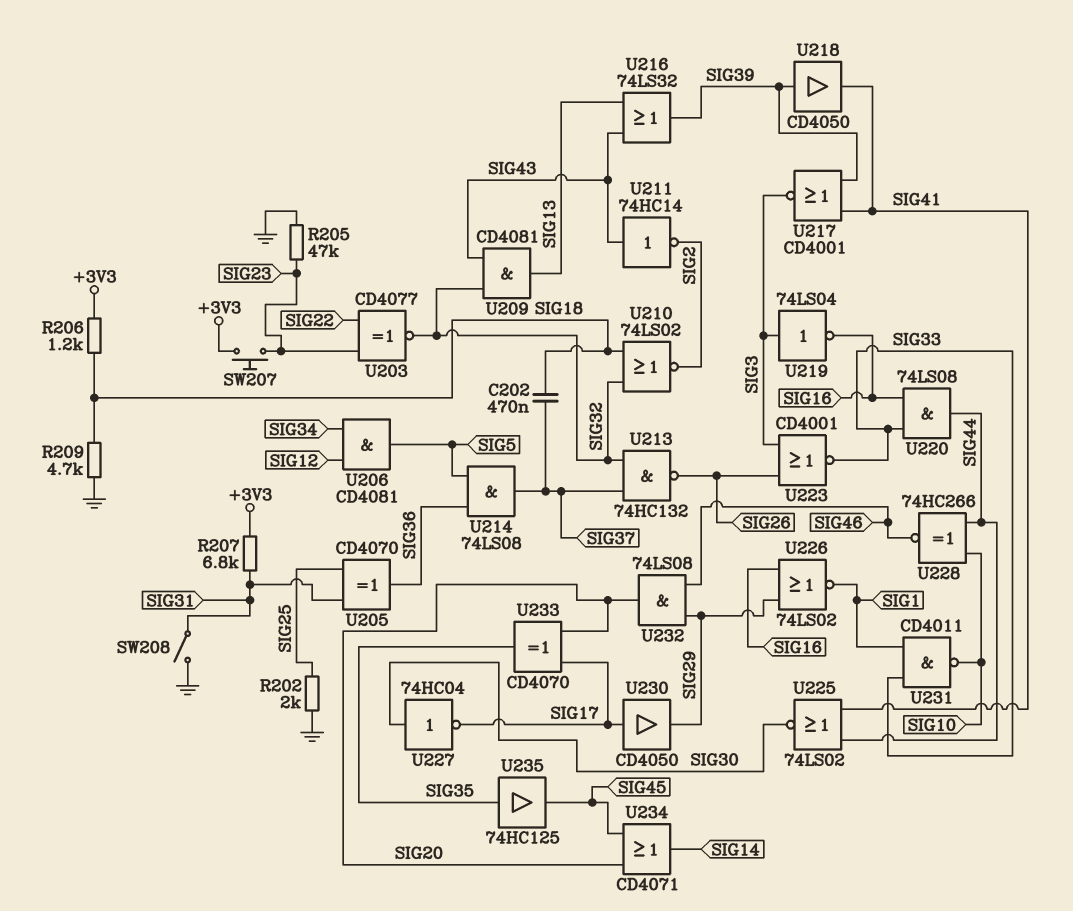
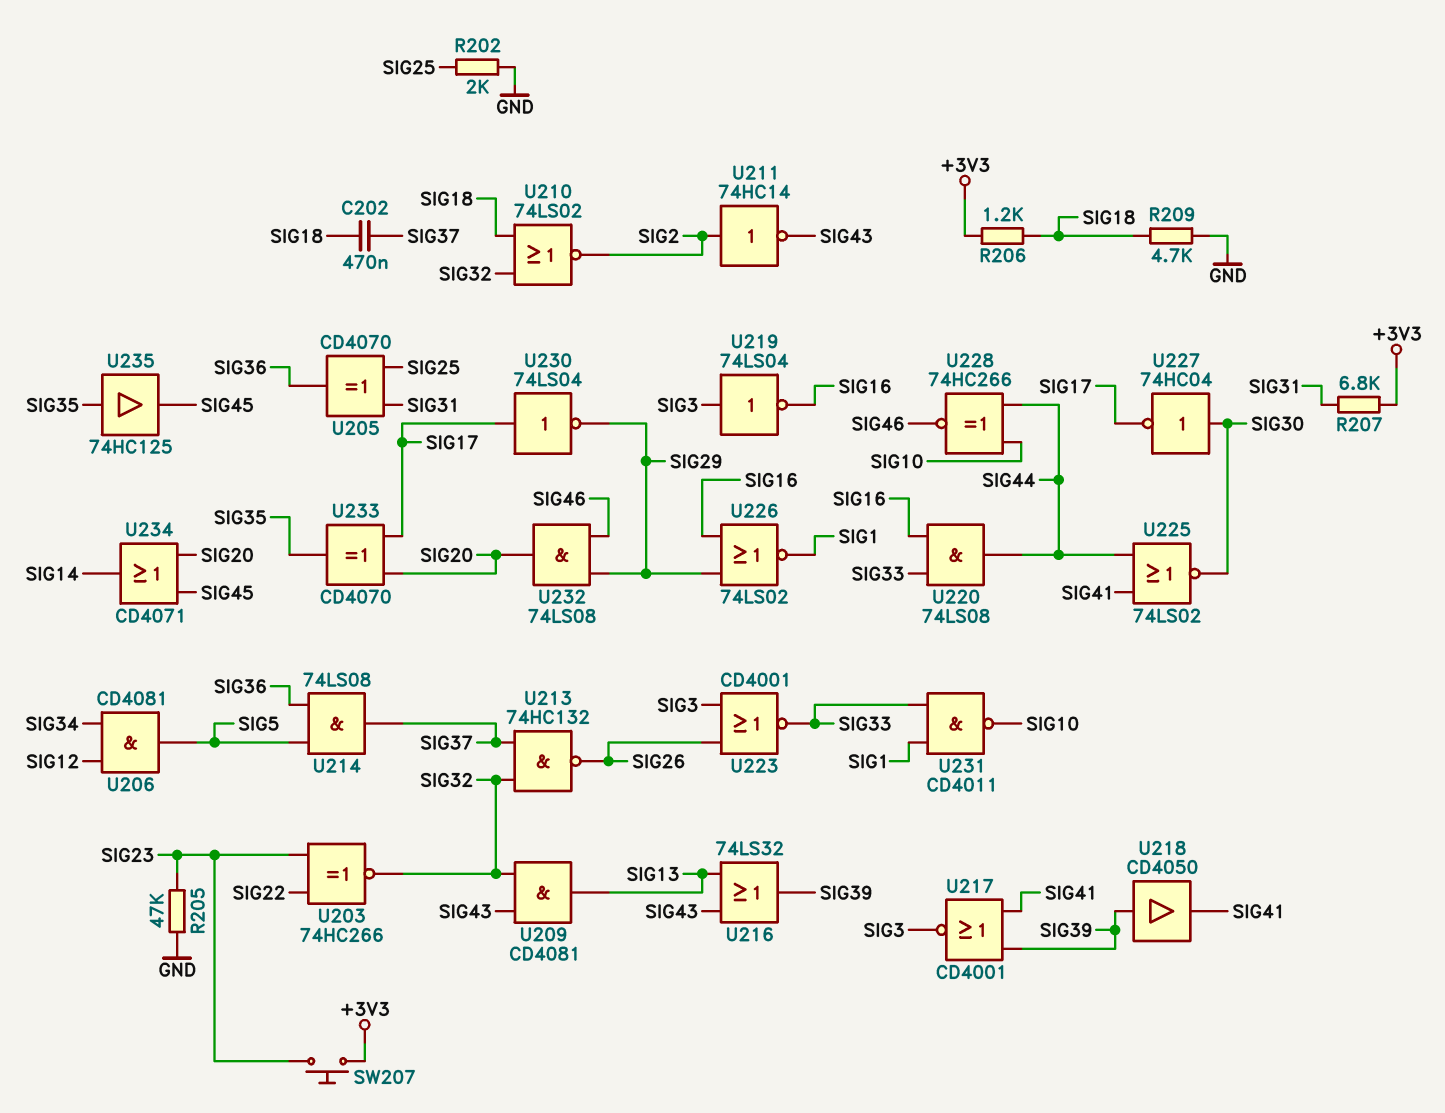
SW208: switch (GND, SIG31) -> none
U203: XNOR CD4077 (in SIG22, in SIG23, out SIG32) -> XNOR 74HC266 (in SIG22, in SIG23, out SIG32)
U211: NOT 74HC14 (in SIG43, out SIG2) -> NOT 74HC14 (in SIG2, out SIG43)
U230: buffer CD4050 (in SIG17, out SIG29) -> NOT 74LS04 (in SIG17, out SIG29)

